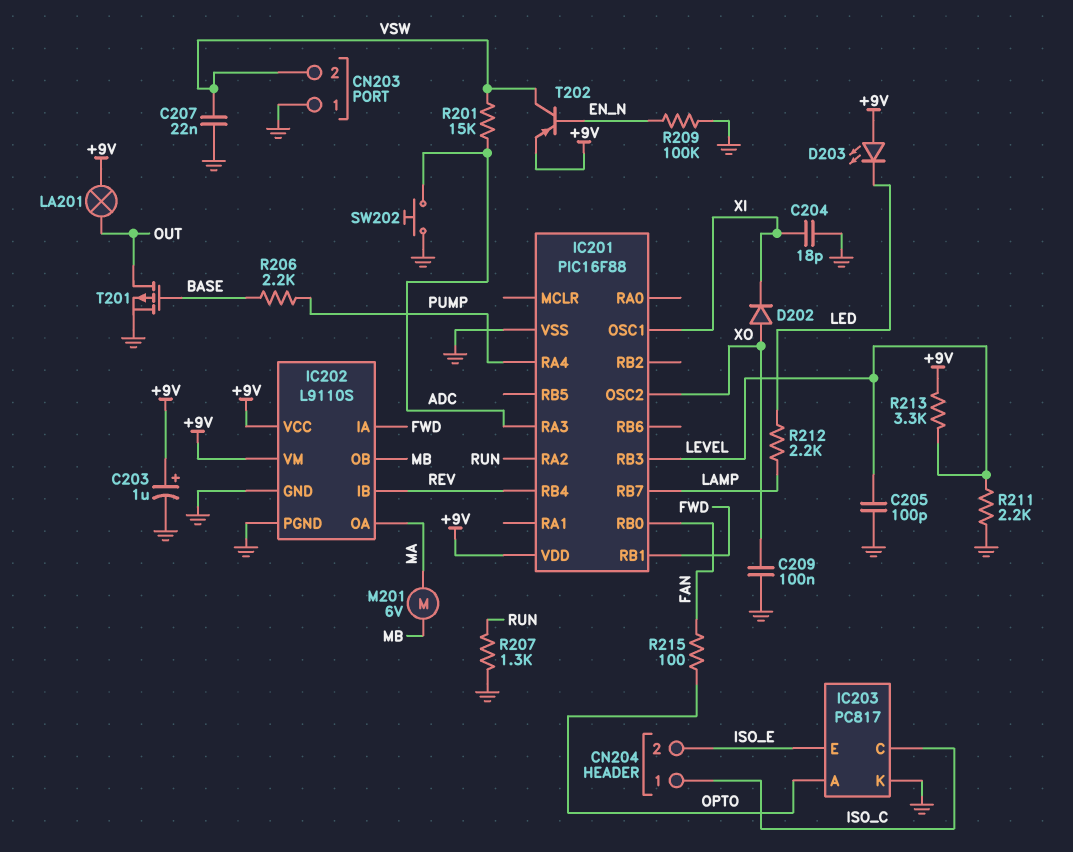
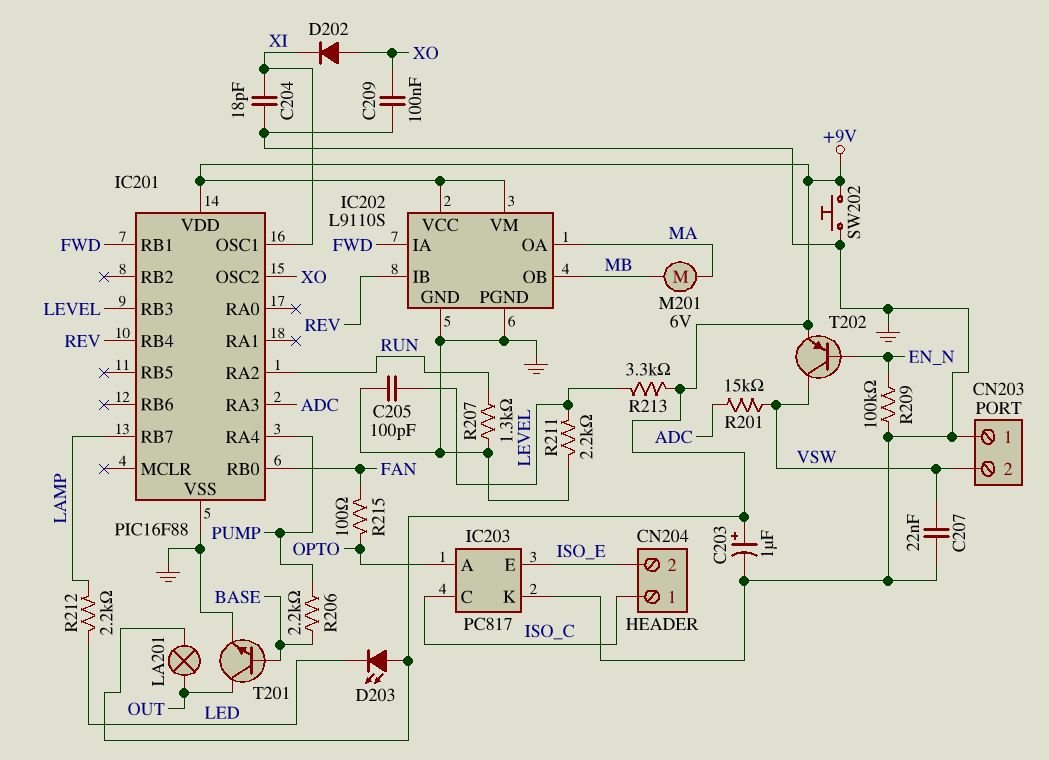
SW202: button (ADC, GND) -> button (+9V, GND)
T201: PMOS (G BASE, D OUT, S GND) -> NPN (B BASE, C OUT, E GND)

